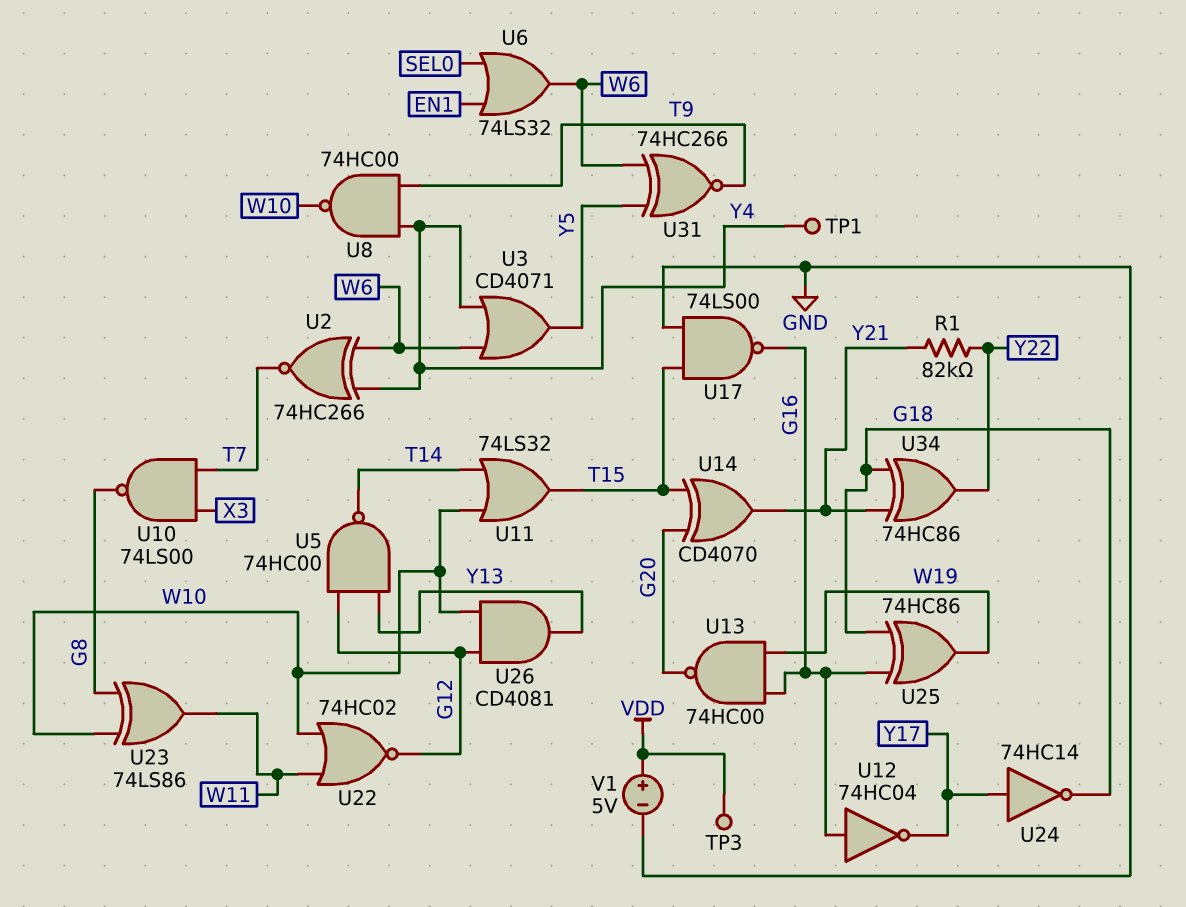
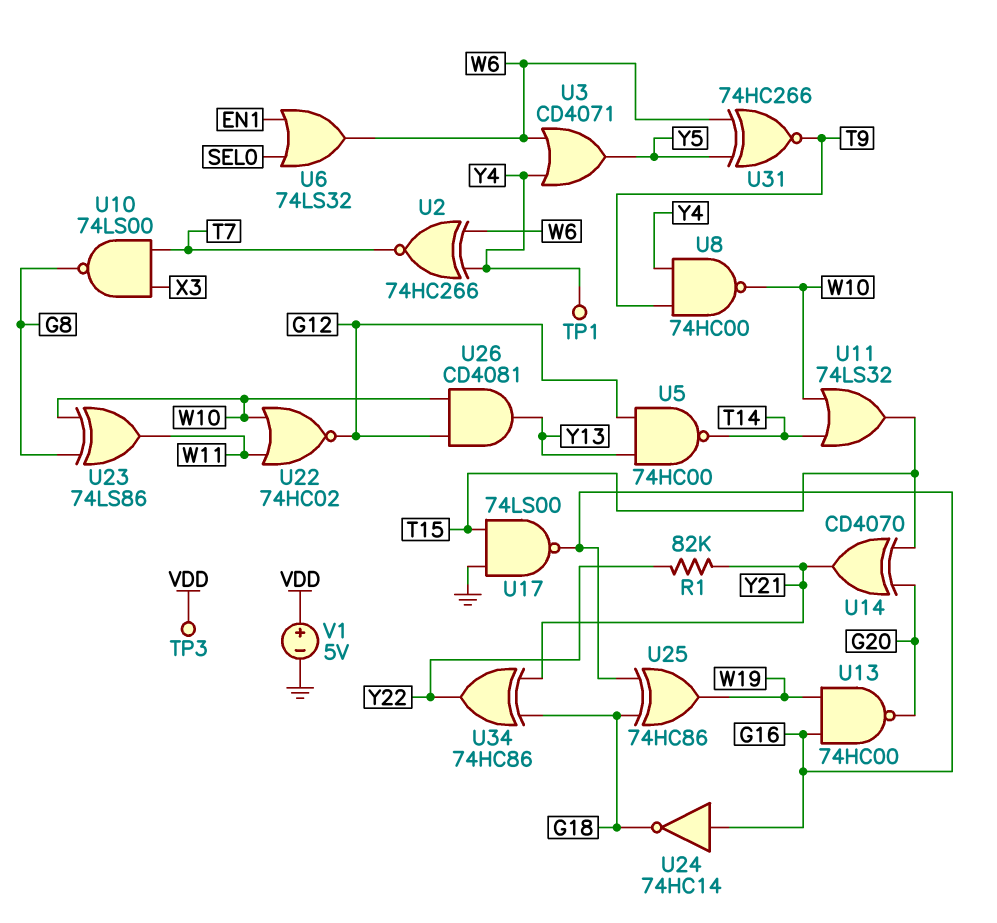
U12: NOT 74HC04 (in G16, out Y17) -> none
U24: NOT 74HC14 (in Y17, out G18) -> NOT 74HC14 (in G16, out G18)

